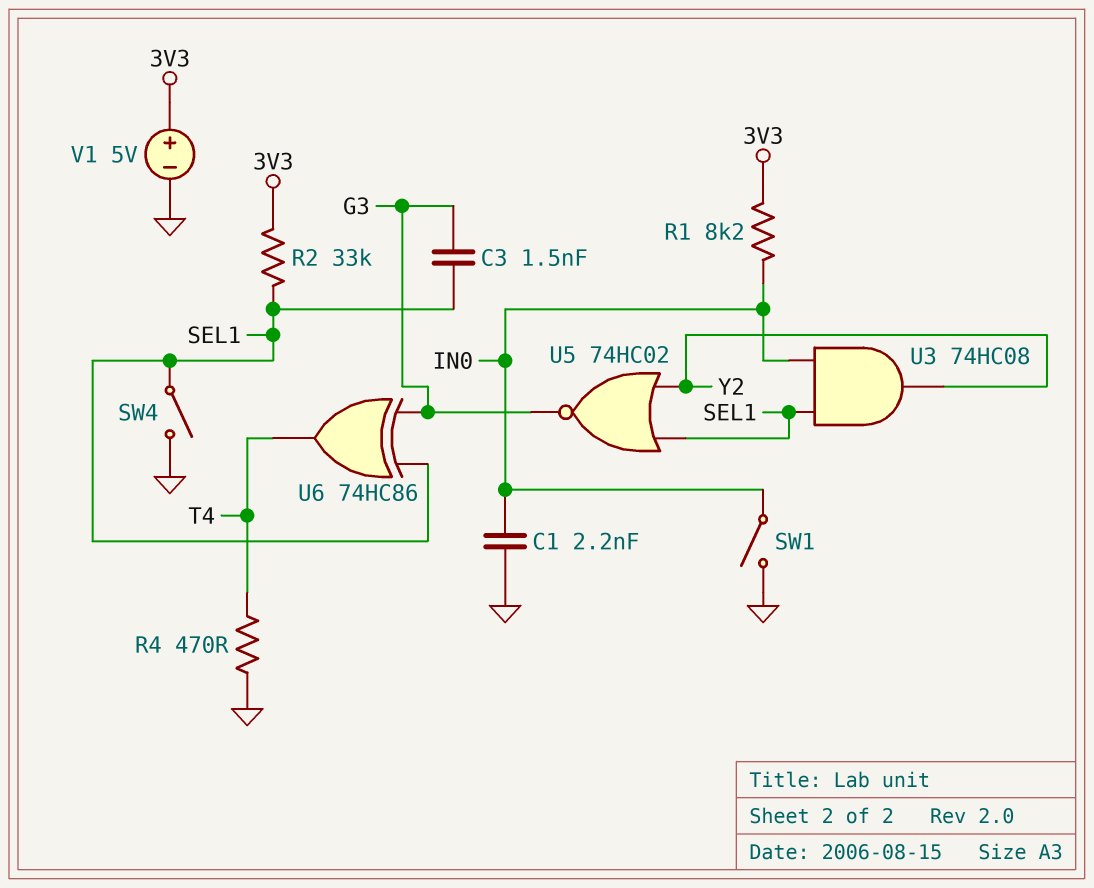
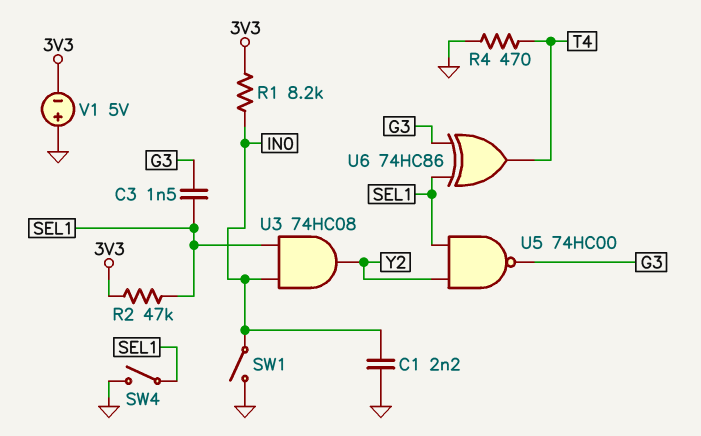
R2: 33k (3V3, SEL1) -> 47k (3V3, SEL1)
U5: NOR 74HC02 (in SEL1, in Y2, out G3) -> NAND 74HC00 (in SEL1, in Y2, out G3)
V1: 5V (plus 3V3, minus GND) -> 5V (plus GND, minus 3V3)

